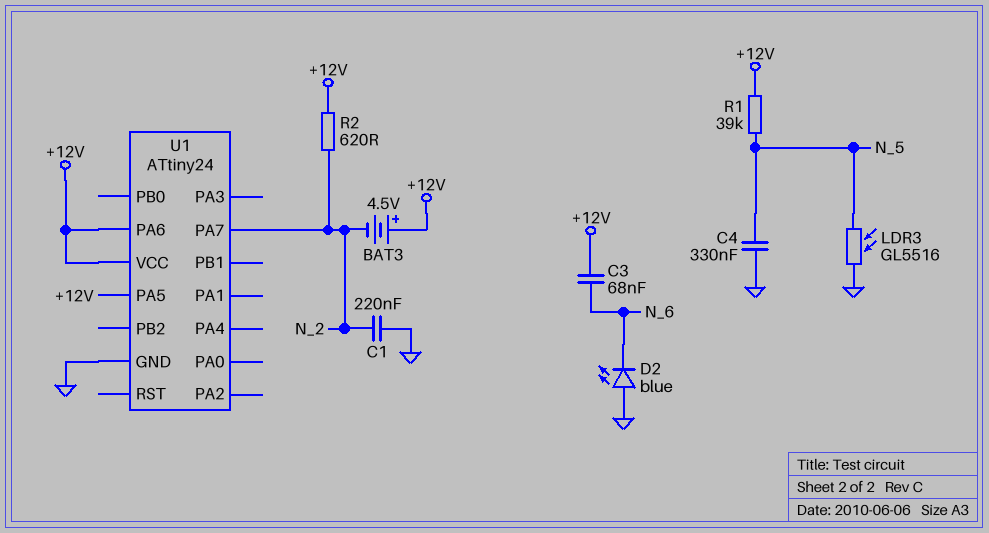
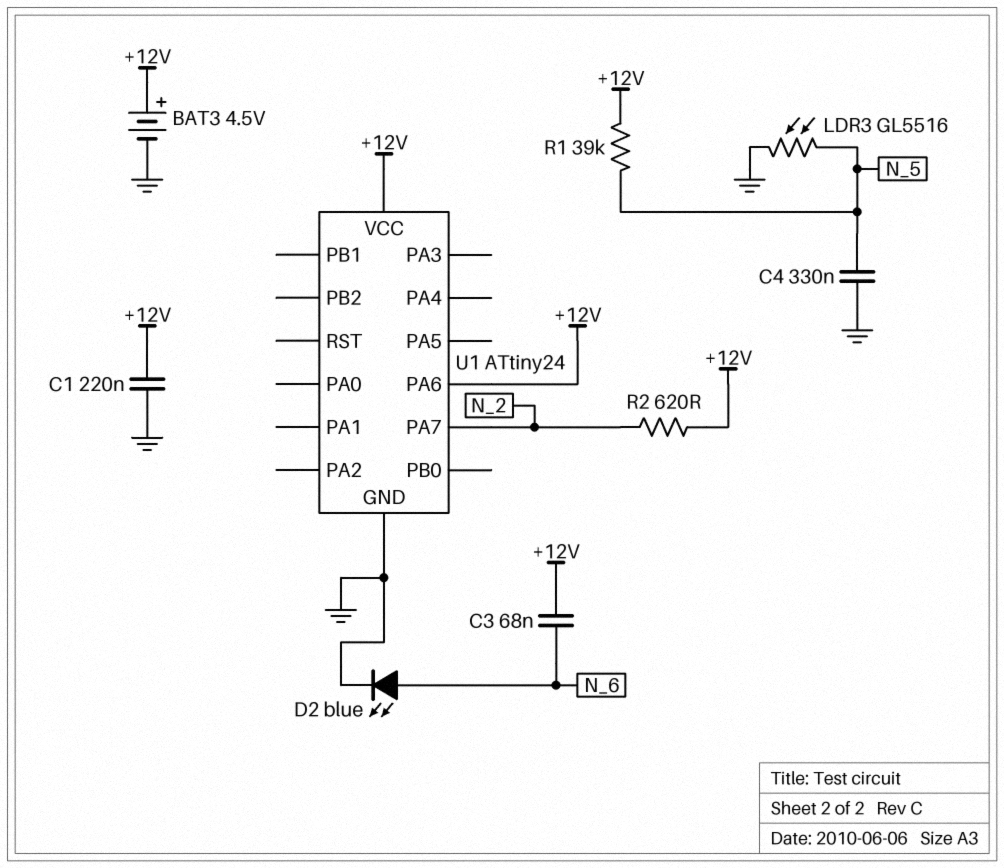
BAT3: 4.5V (plus +12V, minus N_2) -> 4.5V (plus +12V, minus GND)
C1: 220nF (GND, N_2) -> 220nF (+12V, GND)
D2: LED blue (A GND, K N_6) -> LED blue (A N_6, K GND)
U1 pin PA5: +12V -> none

